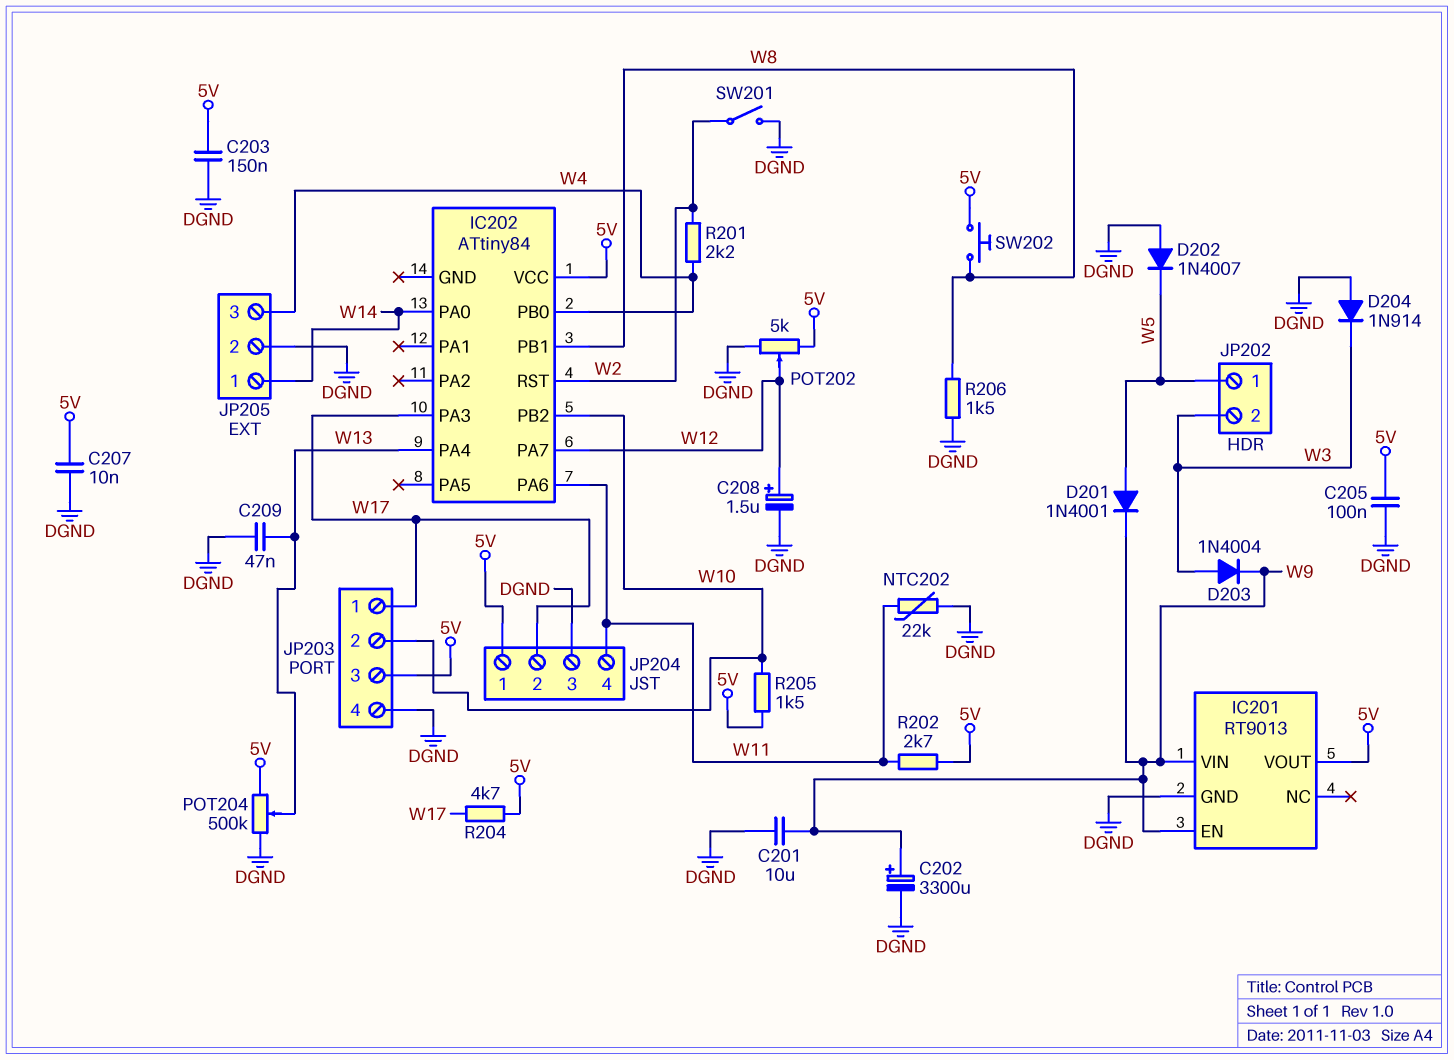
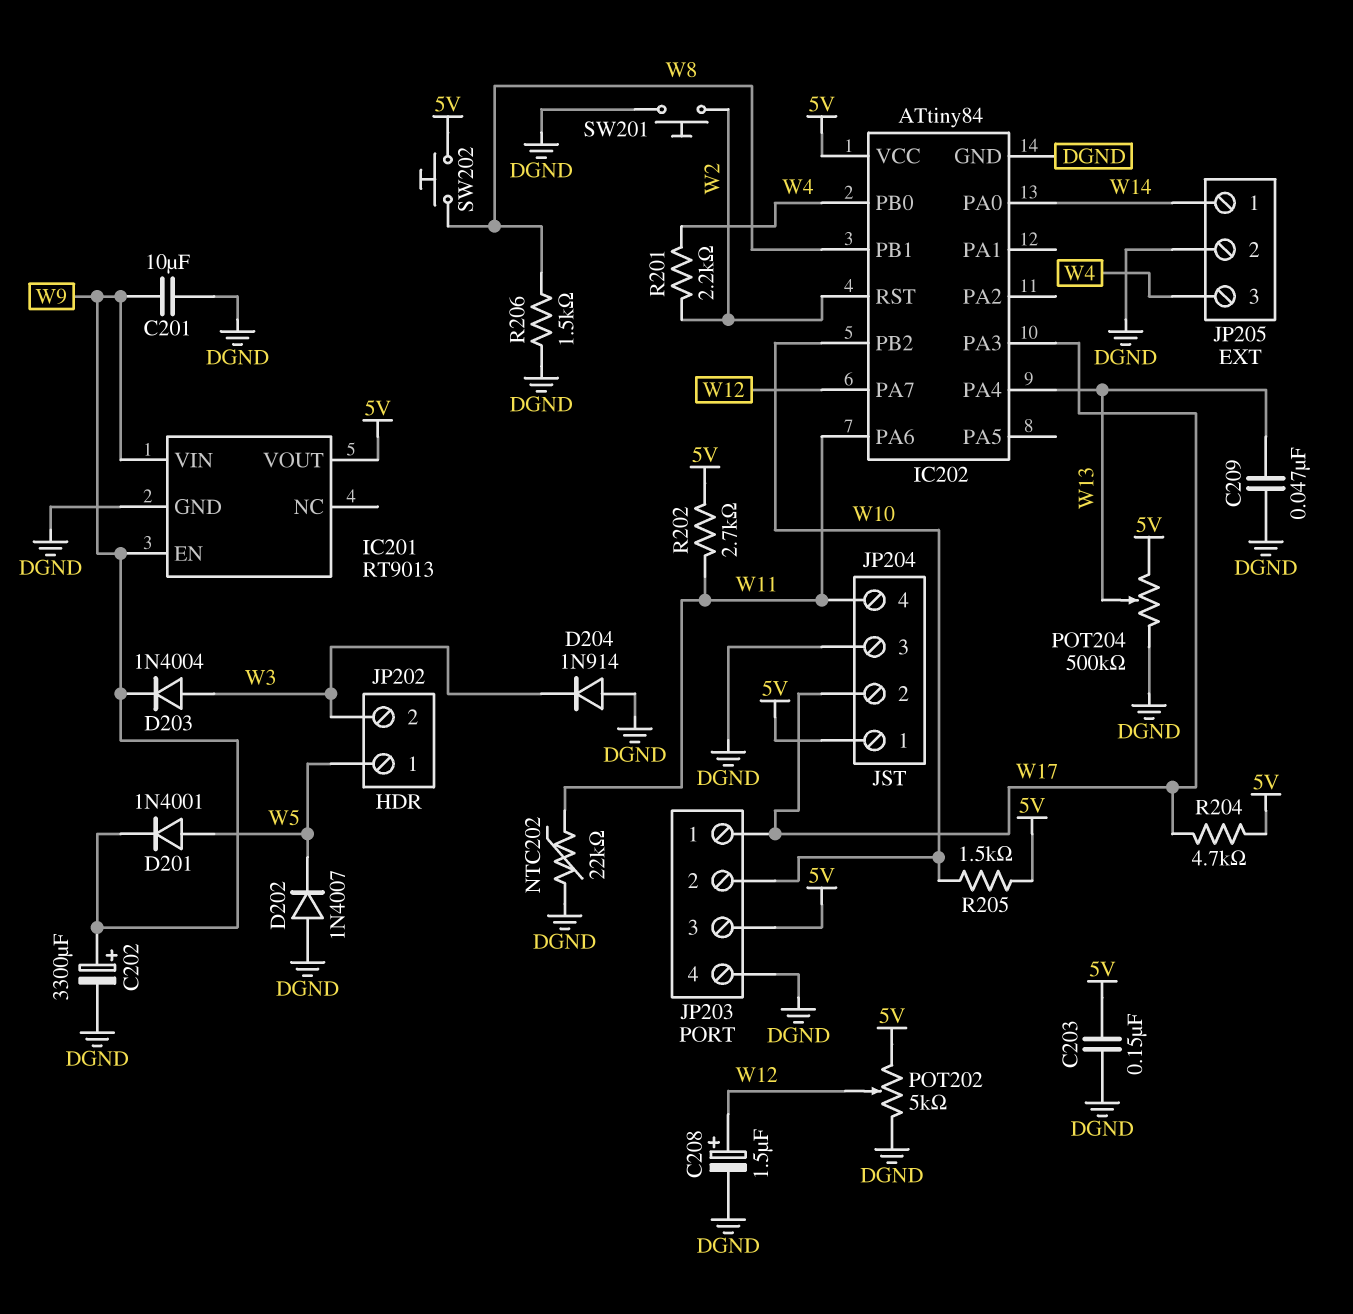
C205: 100nF (5V, DGND) -> none
C207: 10nF (5V, DGND) -> none
IC202 pin GND: none -> DGND
SW201: switch (DGND, W2) -> button (DGND, W2)

